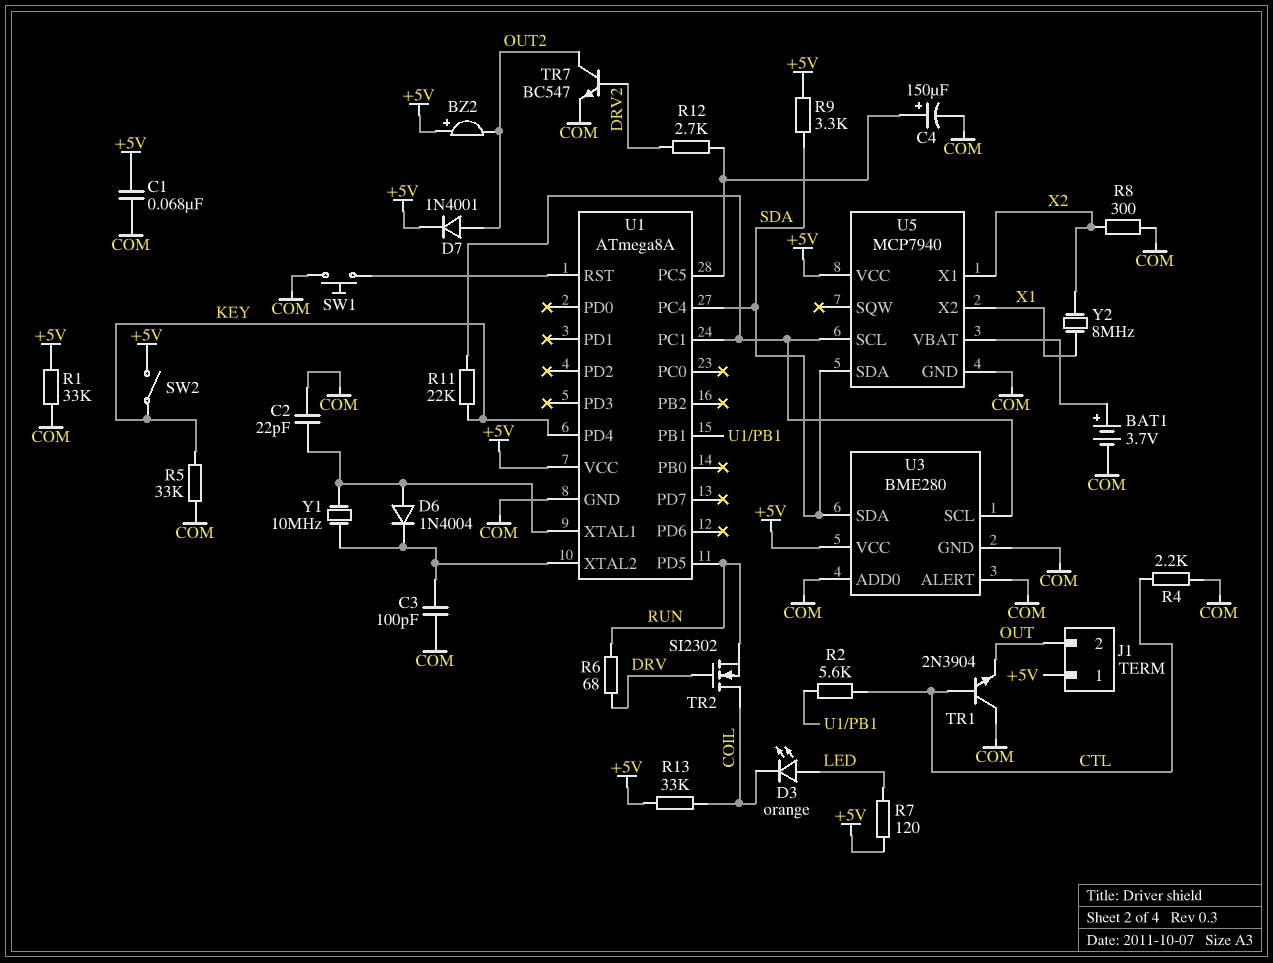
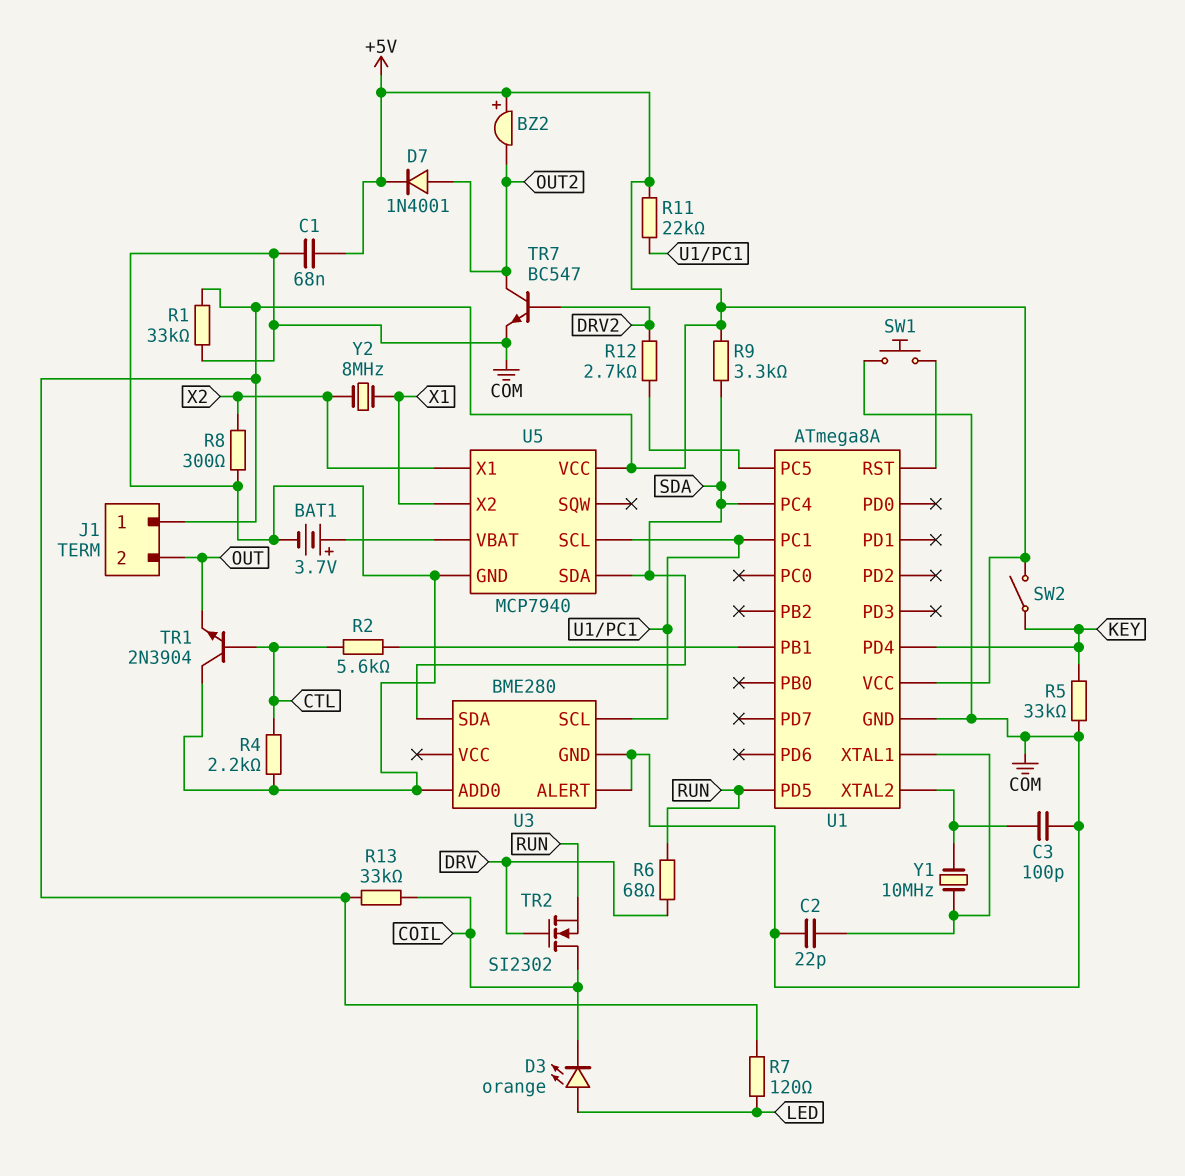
C4: 150uF (plus U1/PC5, minus COM) -> none
D6: diode 1N4004 (A U1/XTAL1, K U1/XTAL2) -> none
R11: 22k (KEY, U1/PC1) -> 22k (+5V, U1/PC1)
U3 pin VCC: +5V -> none

